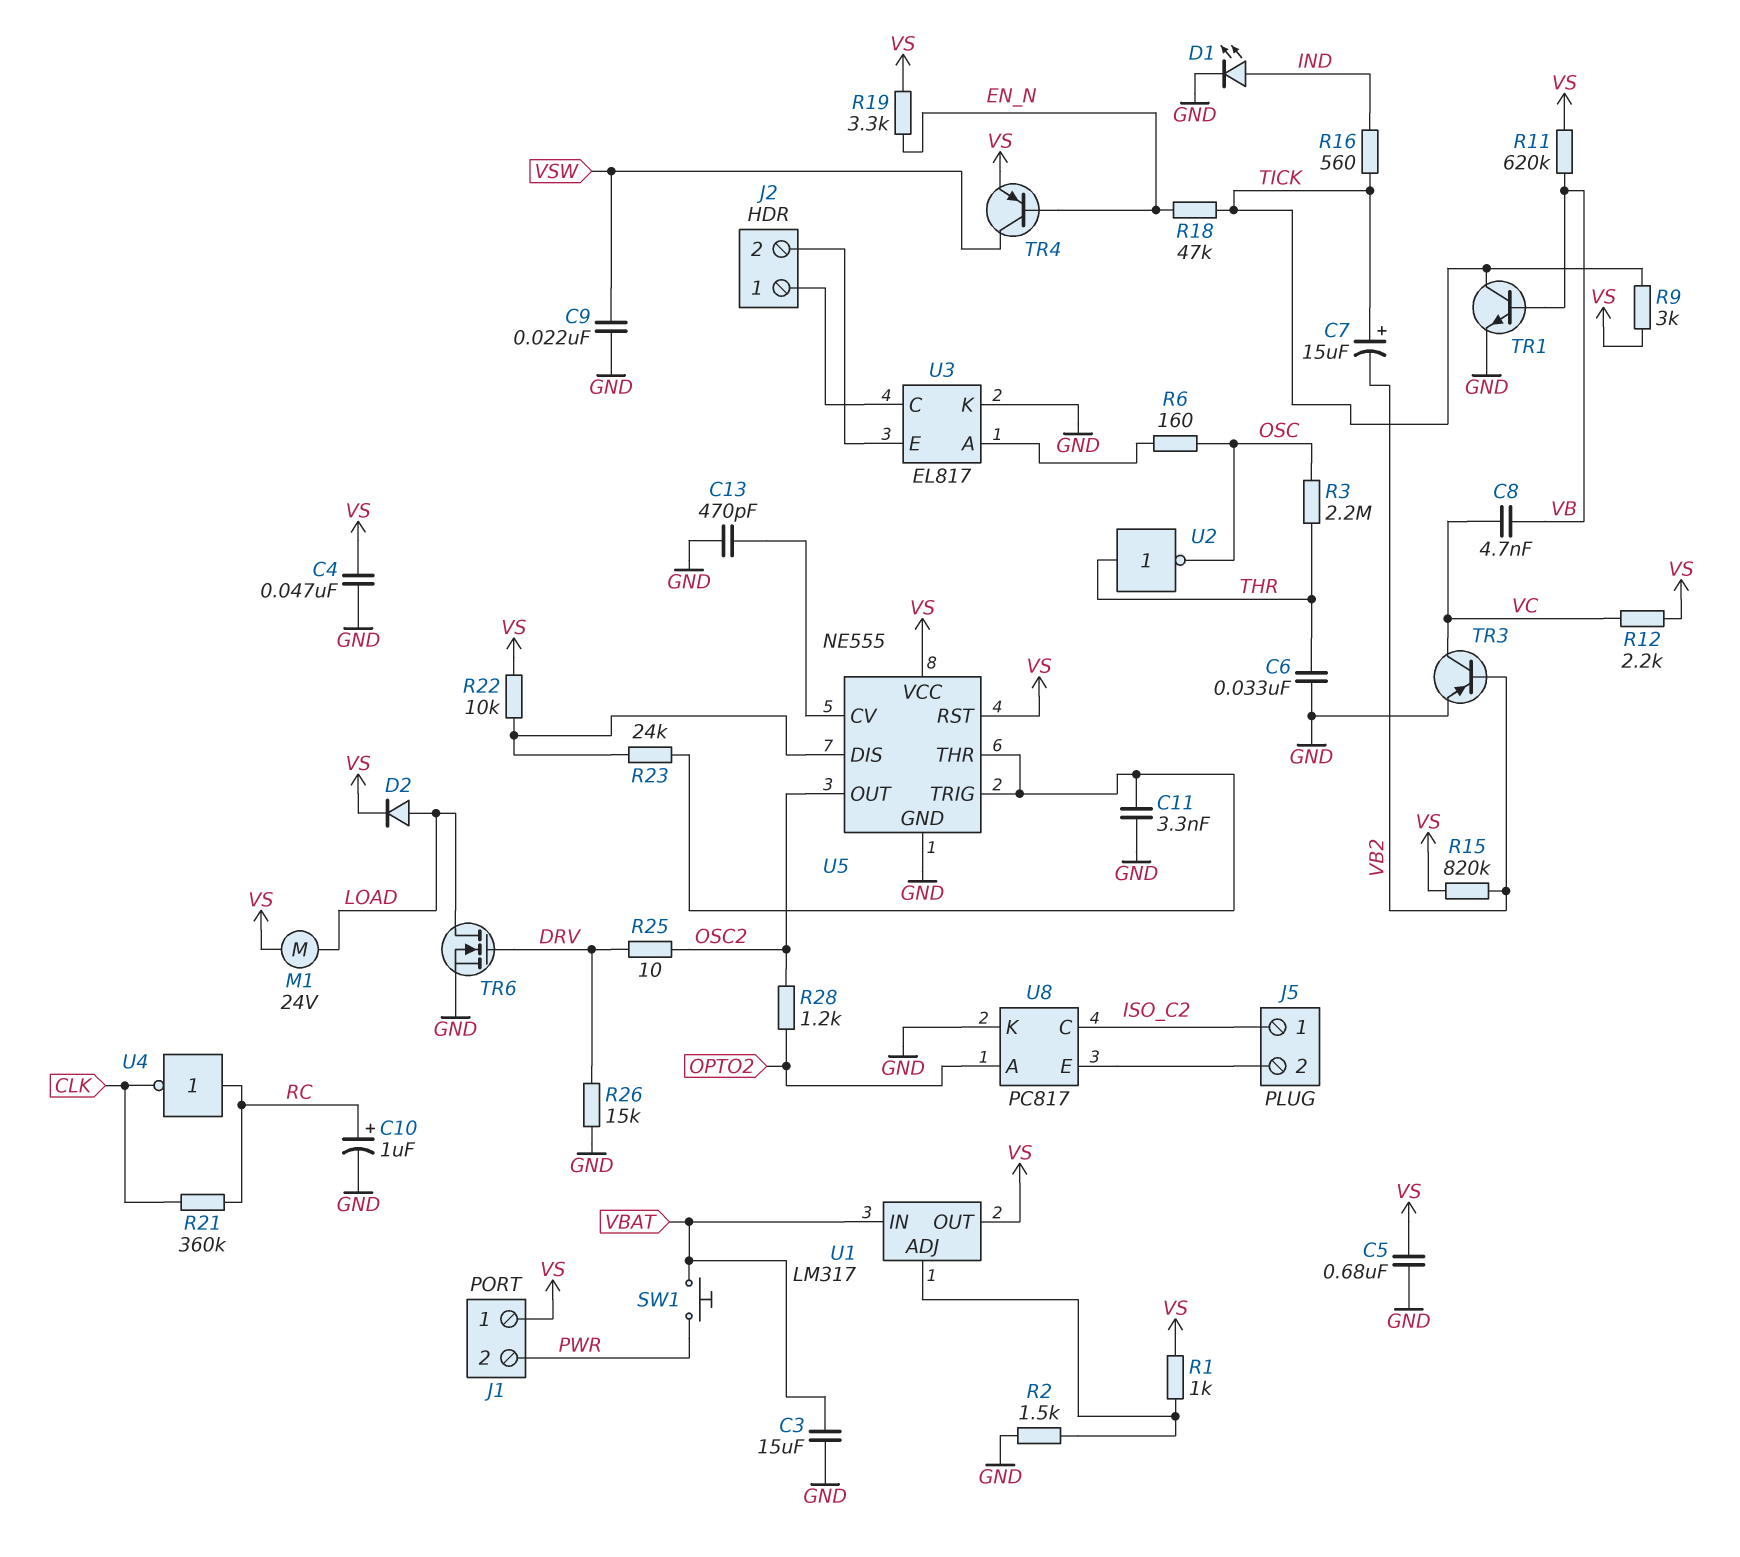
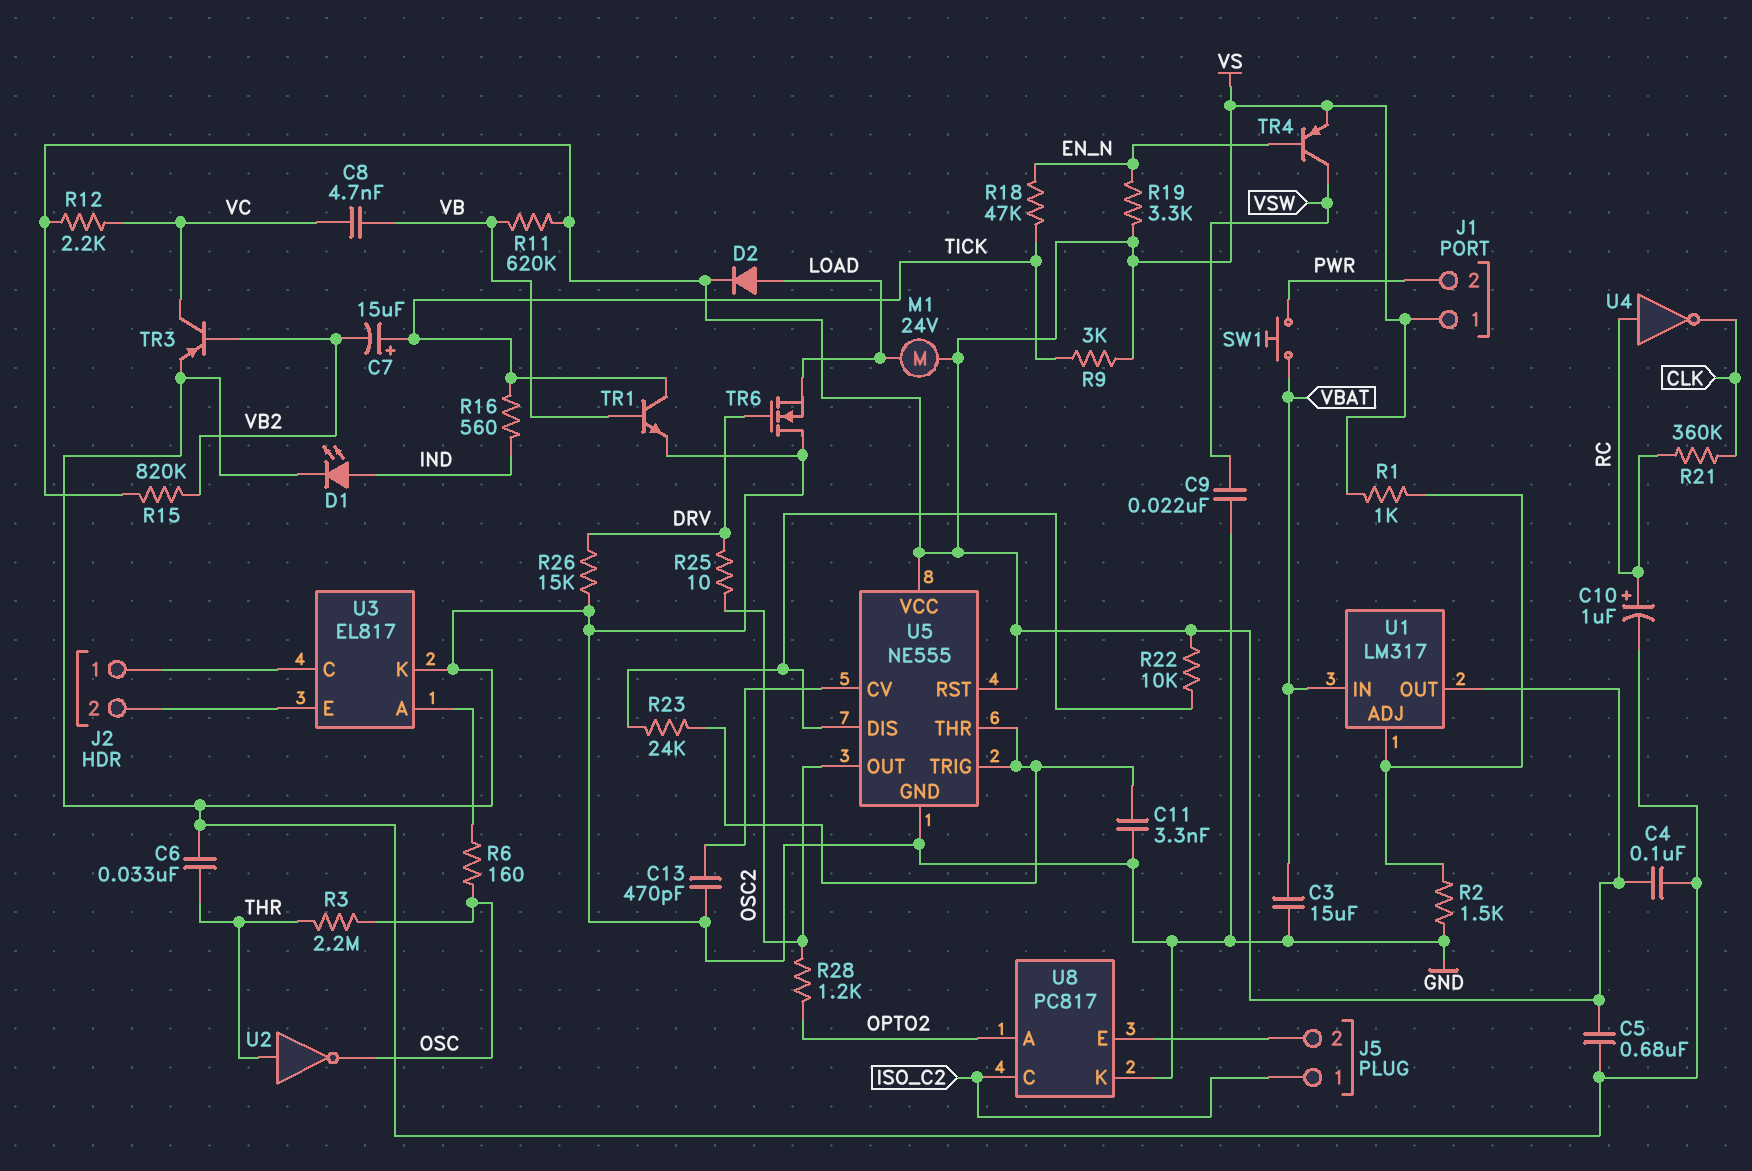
C4: 47nF (GND, VS) -> 100nF (GND, VS)
TR6: NMOS (G DRV, D LOAD, S GND) -> NMOS (G DRV, D GND, S LOAD)

